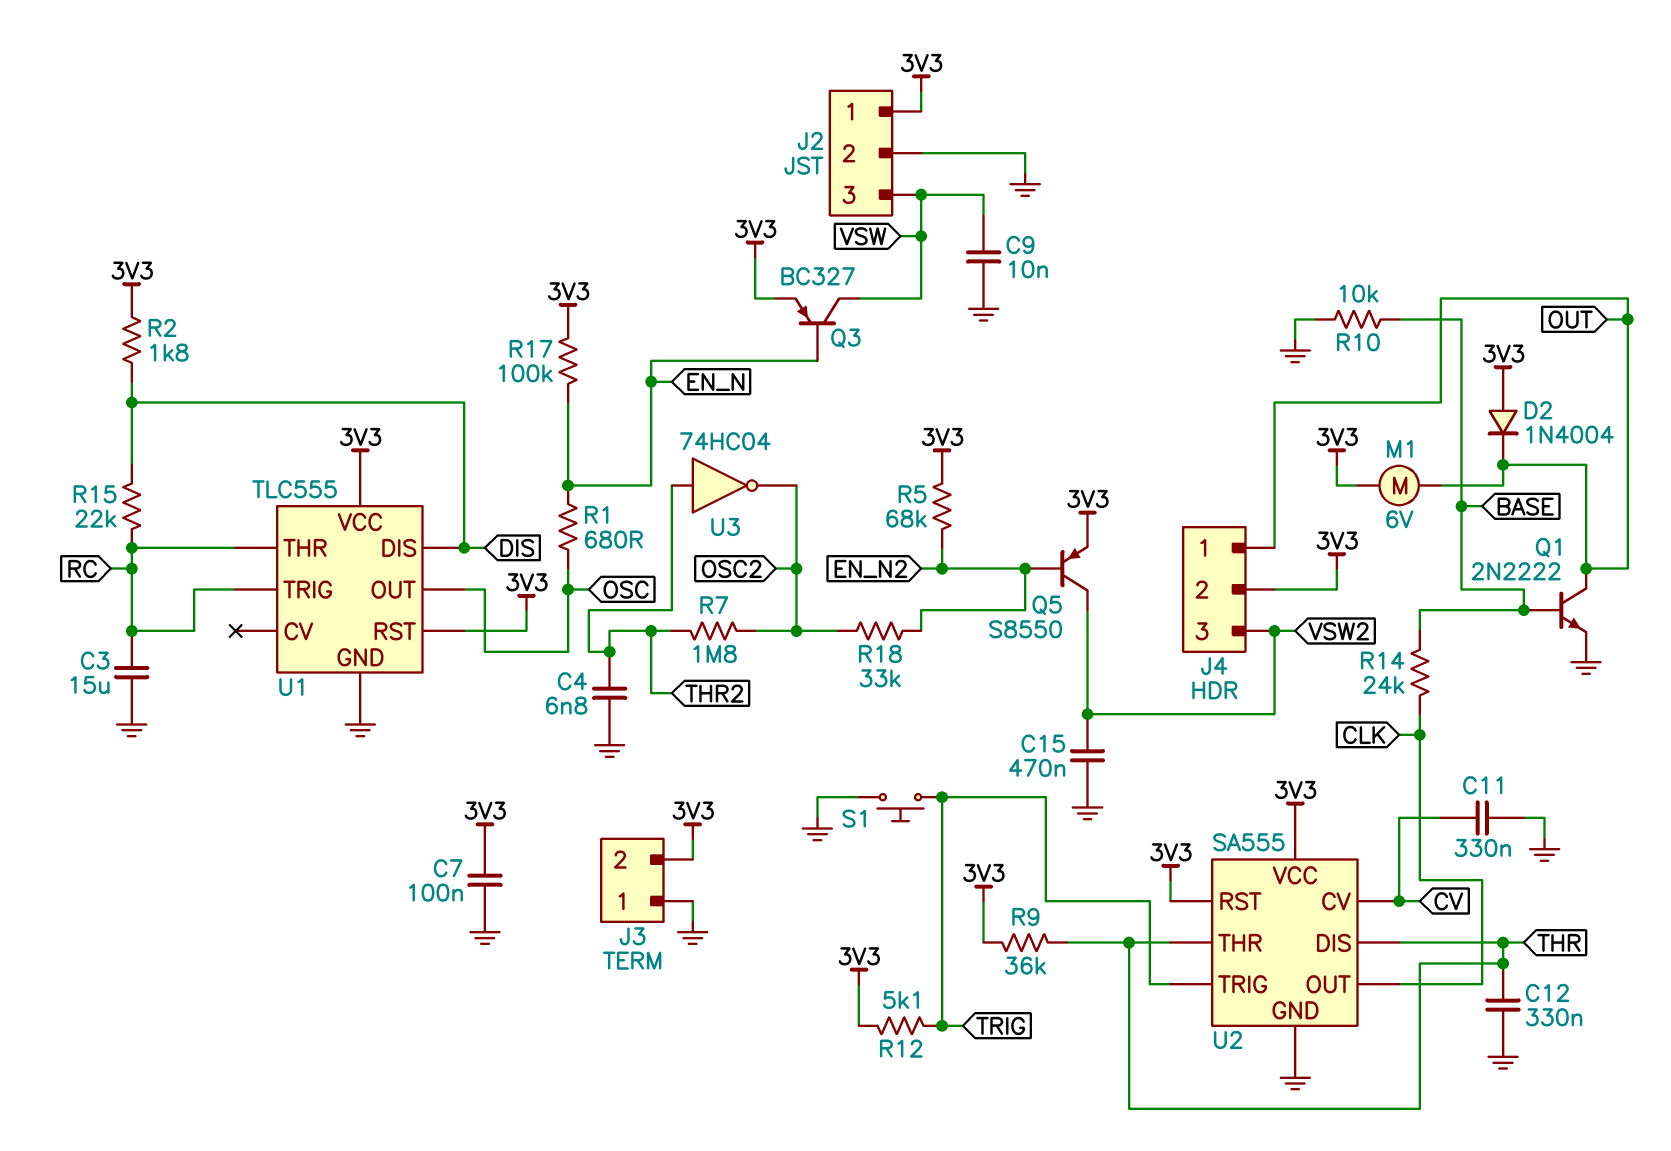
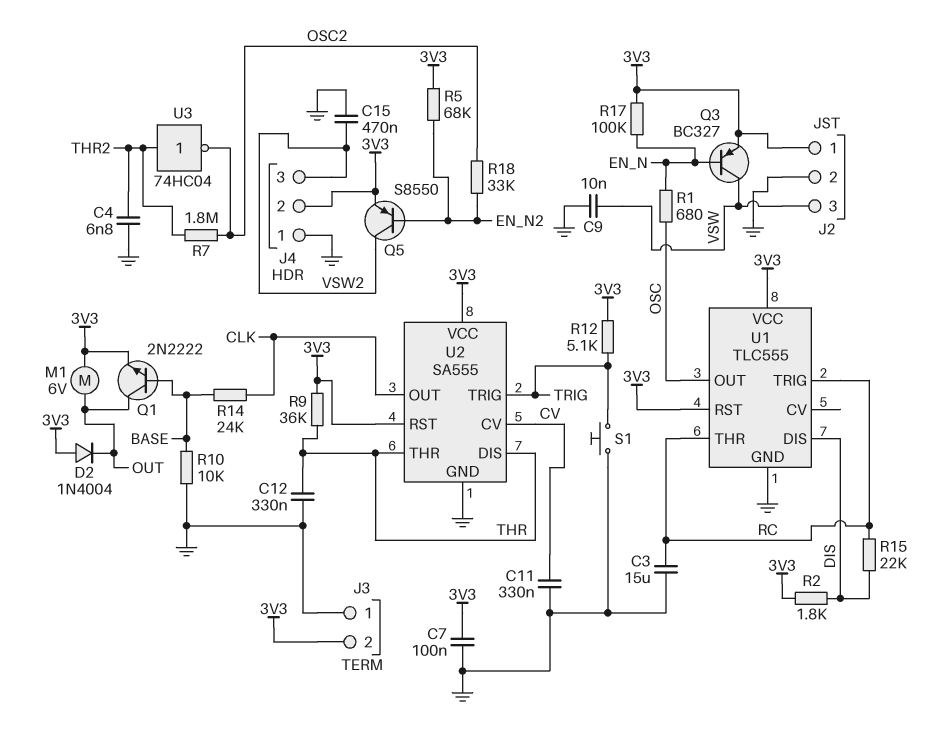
J4 pin 1: OUT -> GND
Q1: NPN 2N2222 (B BASE, C OUT, E GND) -> NPN 2N2222 (B BASE, C OUT, E 3V3)

